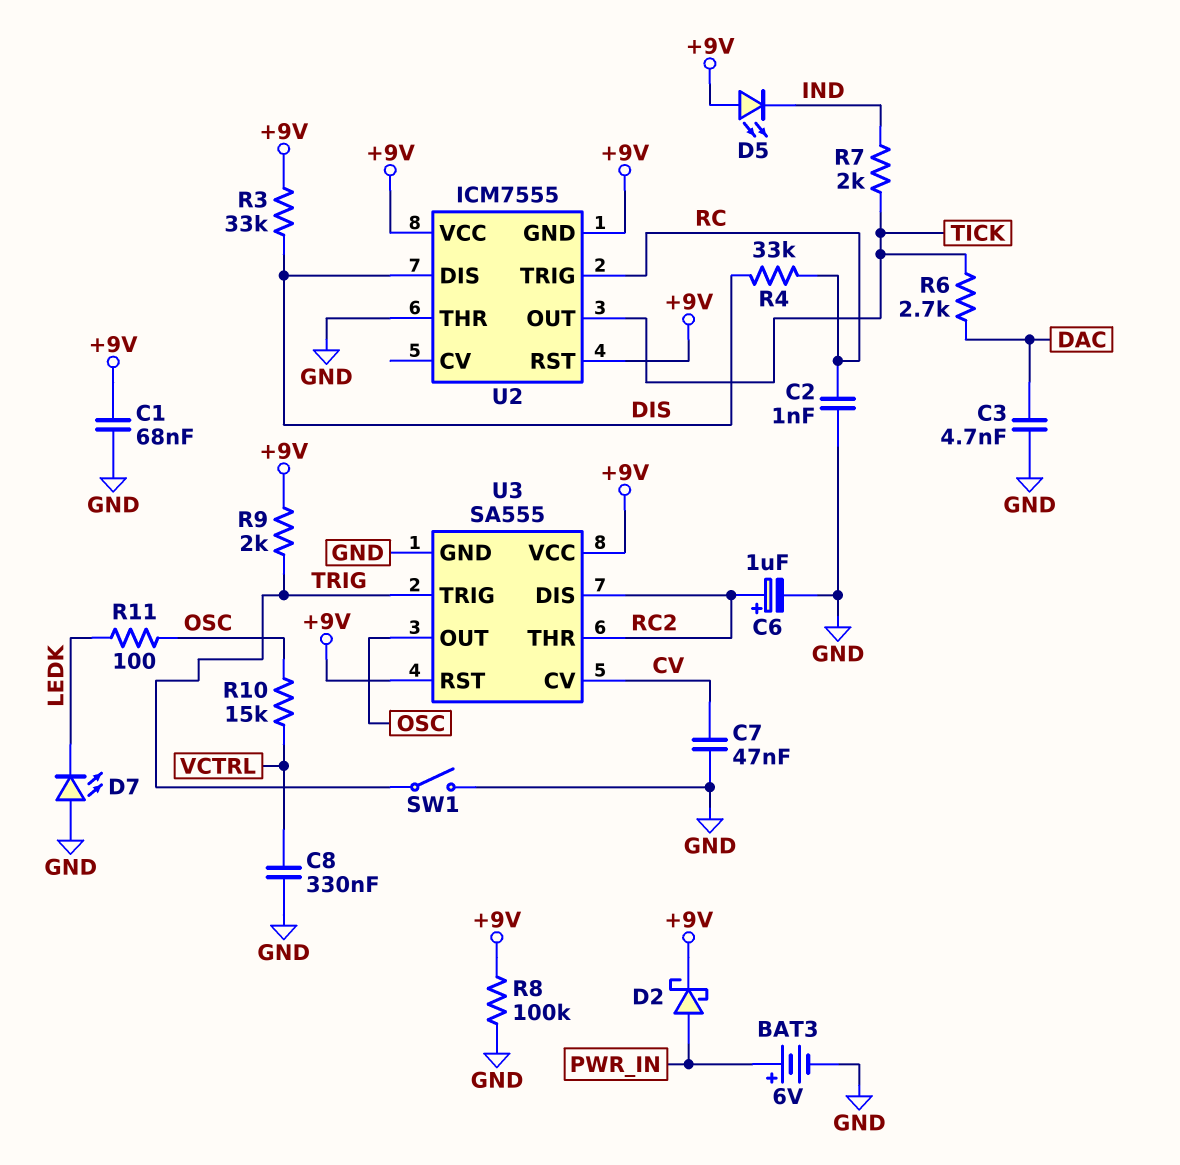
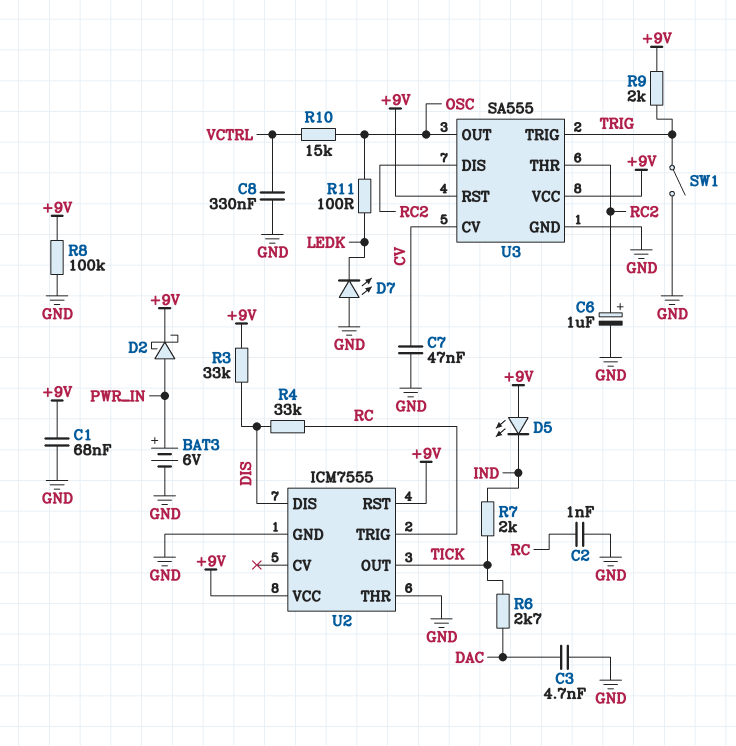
U2 pin GND: +9V -> GND

